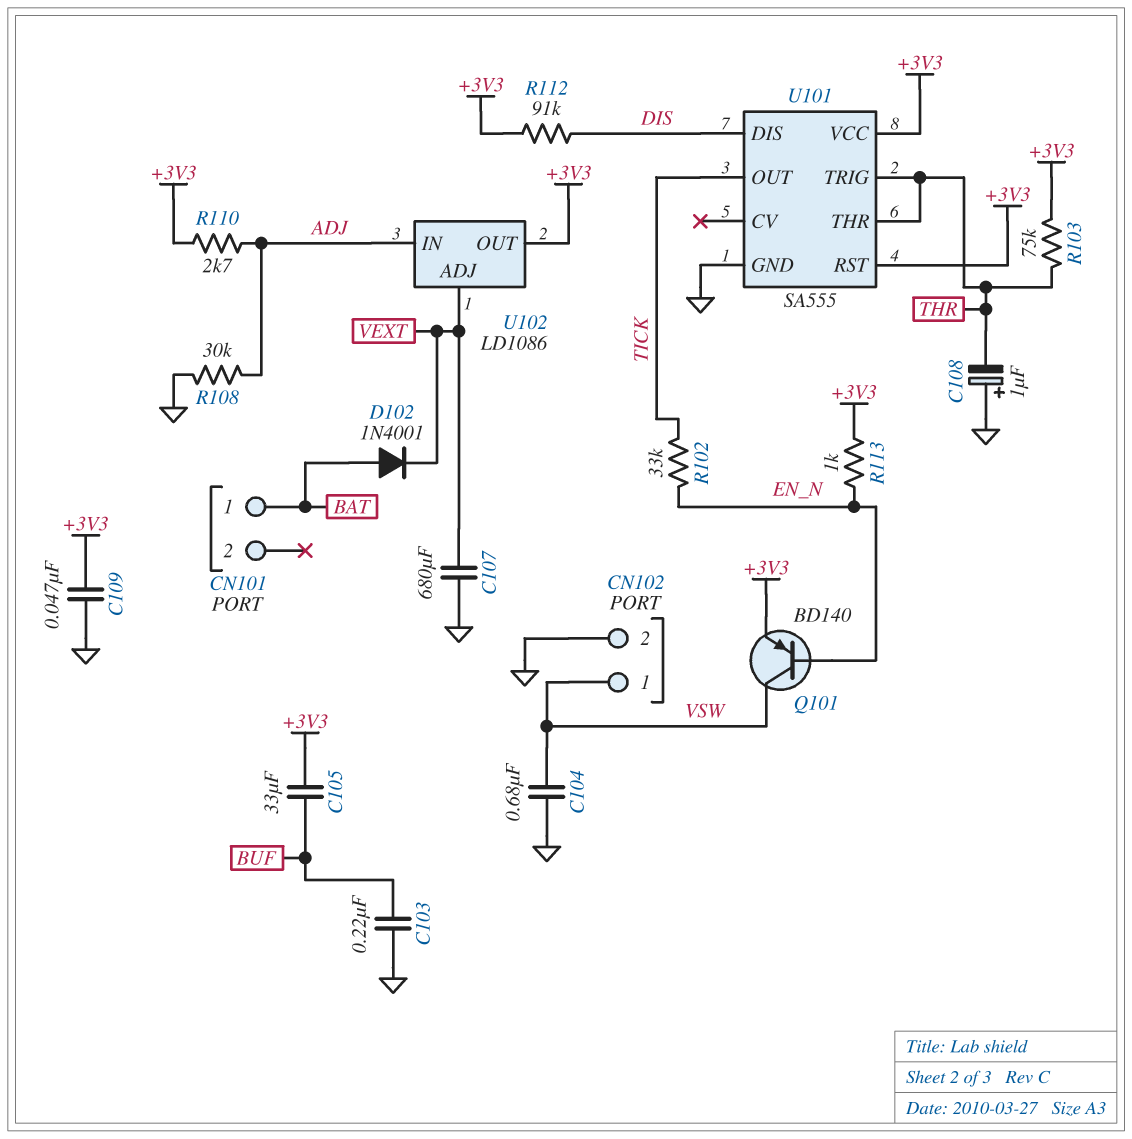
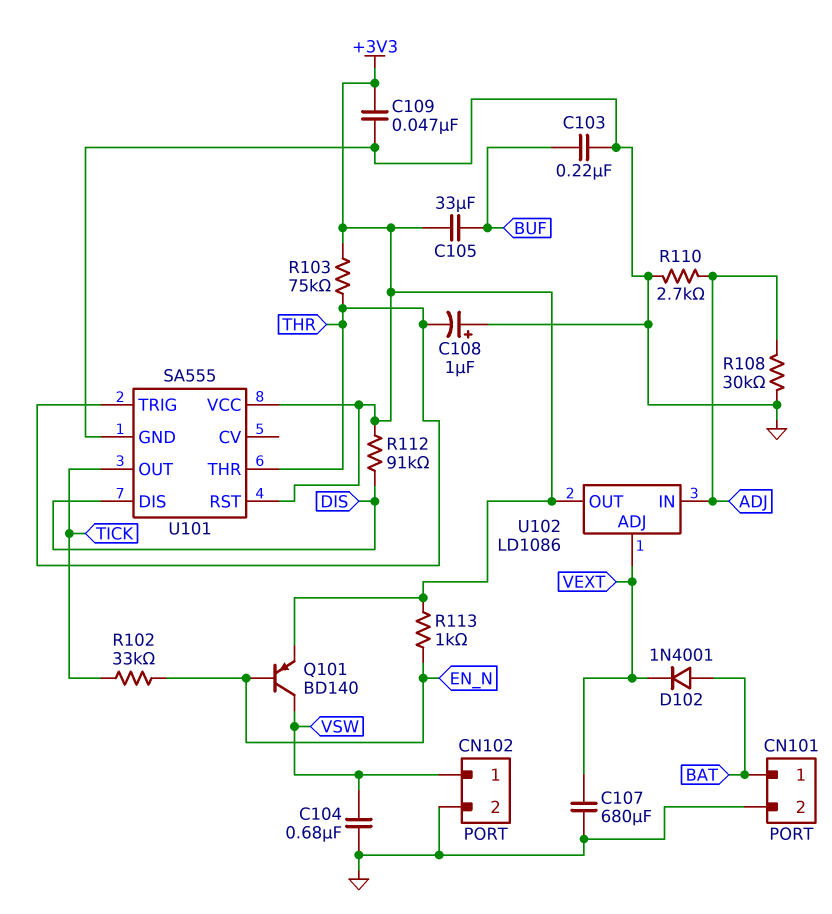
CN101 pin 2: none -> GND
R110: 2.7k (+3V3, ADJ) -> 2.7k (ADJ, GND)

